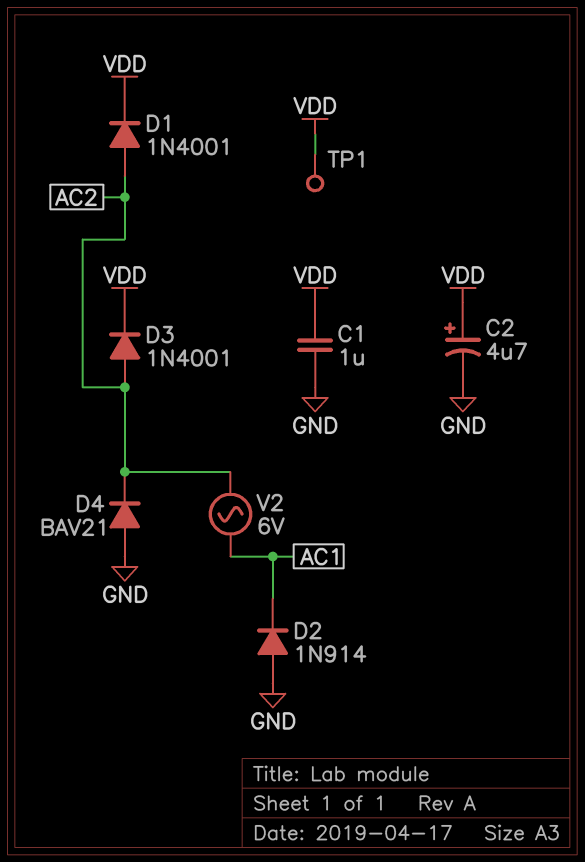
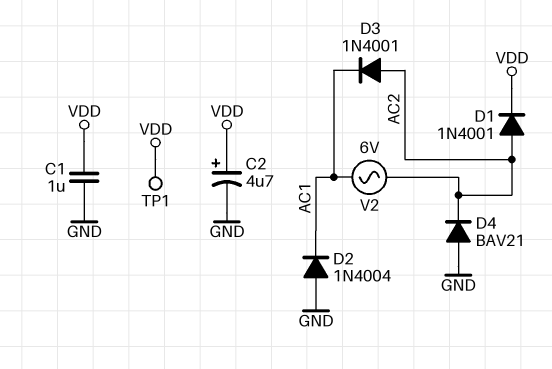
D2: diode 1N914 (A GND, K AC1) -> diode 1N4004 (A GND, K AC1)
D3: diode 1N4001 (A AC2, K VDD) -> diode 1N4001 (A AC2, K AC1)

